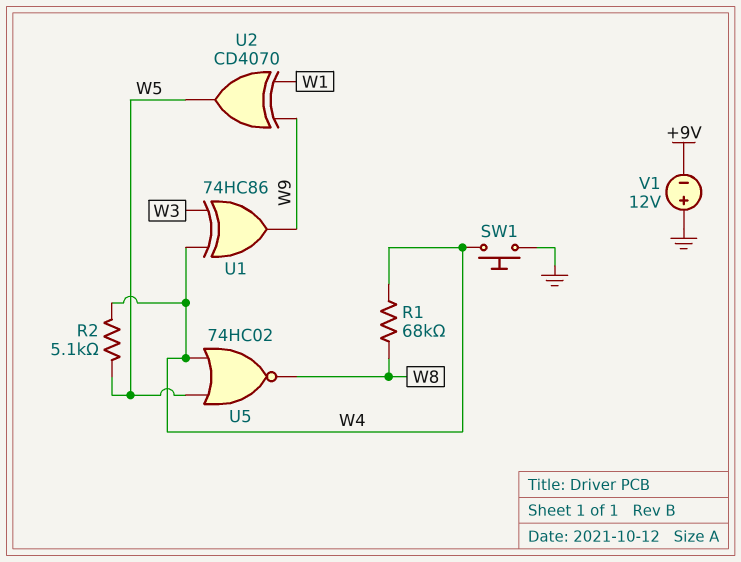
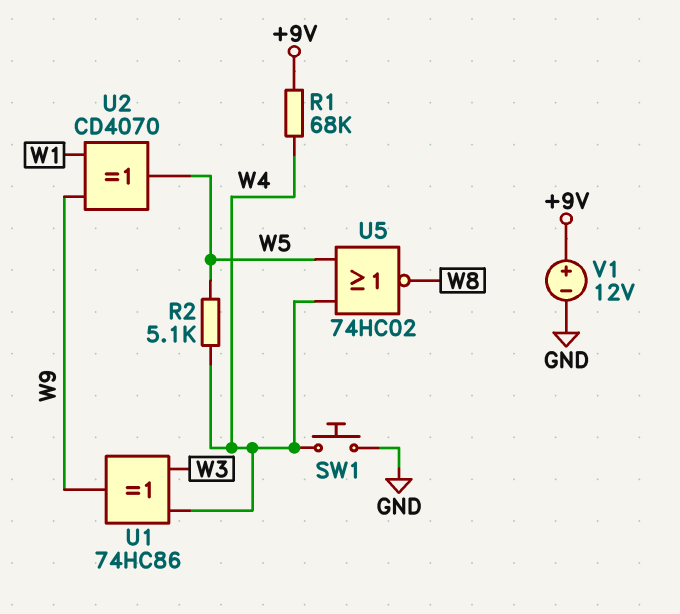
R1: 68k (W4, W8) -> 68k (+9V, W4)
V1: 12V (plus GND, minus +9V) -> 12V (plus +9V, minus GND)

